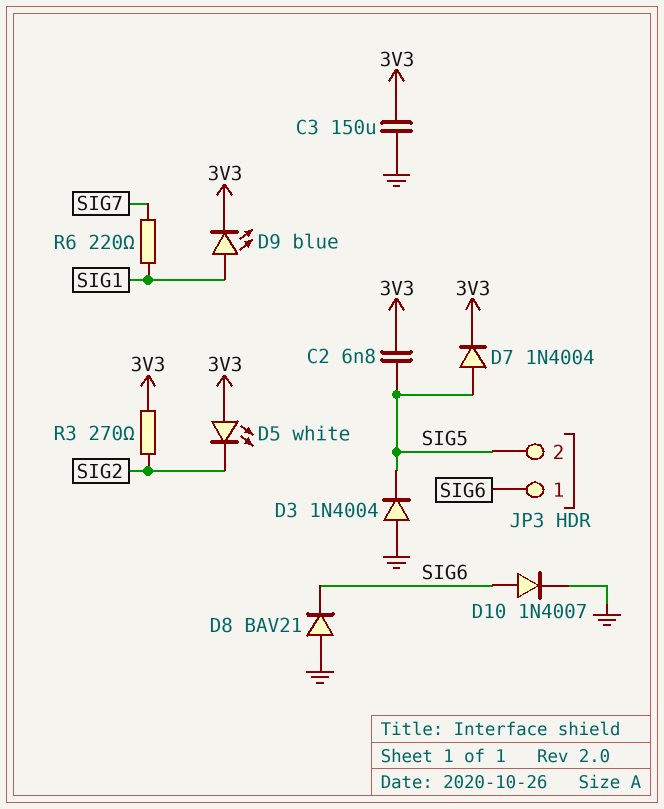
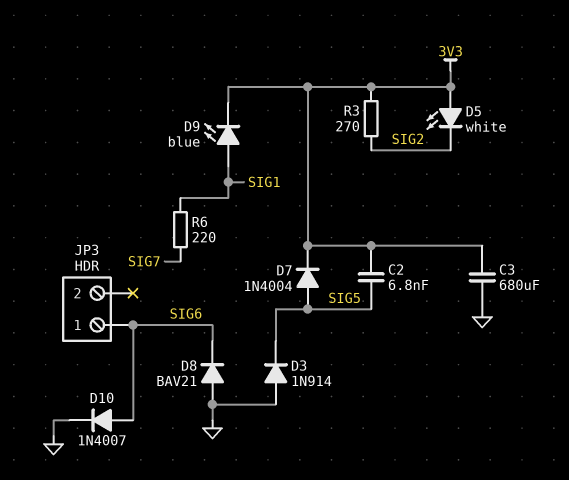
C3: 150uF (3V3, GND) -> 680uF (3V3, GND)
D3: diode 1N4004 (A GND, K SIG5) -> diode 1N914 (A GND, K SIG5)
JP3 pin 2: SIG5 -> none

